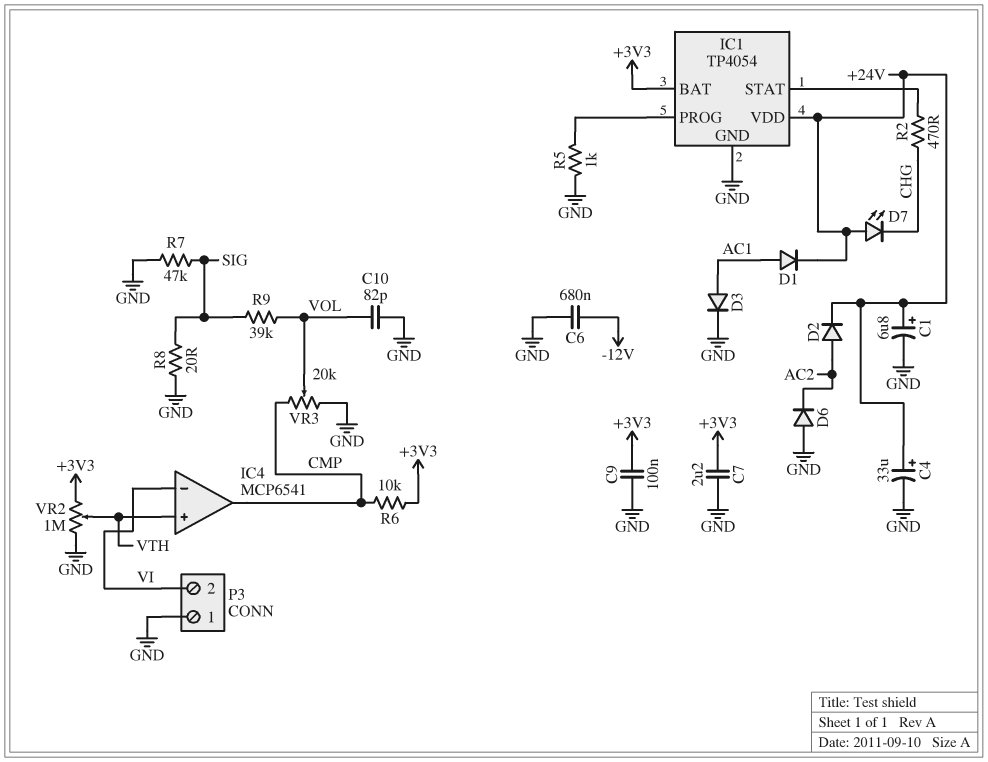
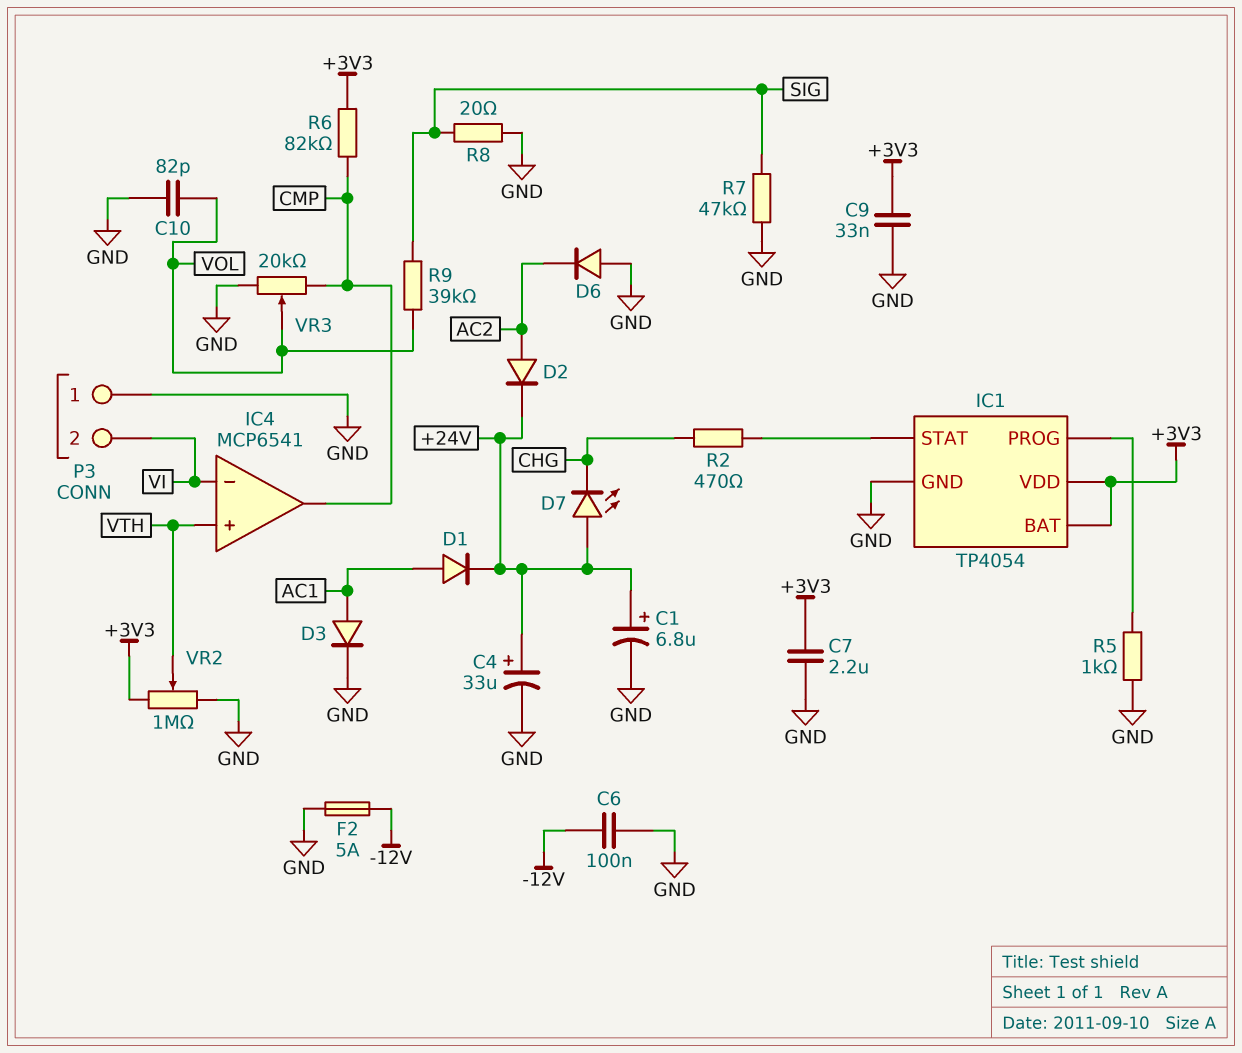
C6: 680nF (-12V, GND) -> 100nF (-12V, GND)
C9: 100nF (+3V3, GND) -> 33nF (+3V3, GND)
F2: none -> 5A (-12V, GND)
IC1 pin VDD: +24V -> +3V3
R6: 10k (+3V3, CMP) -> 82k (+3V3, CMP)

